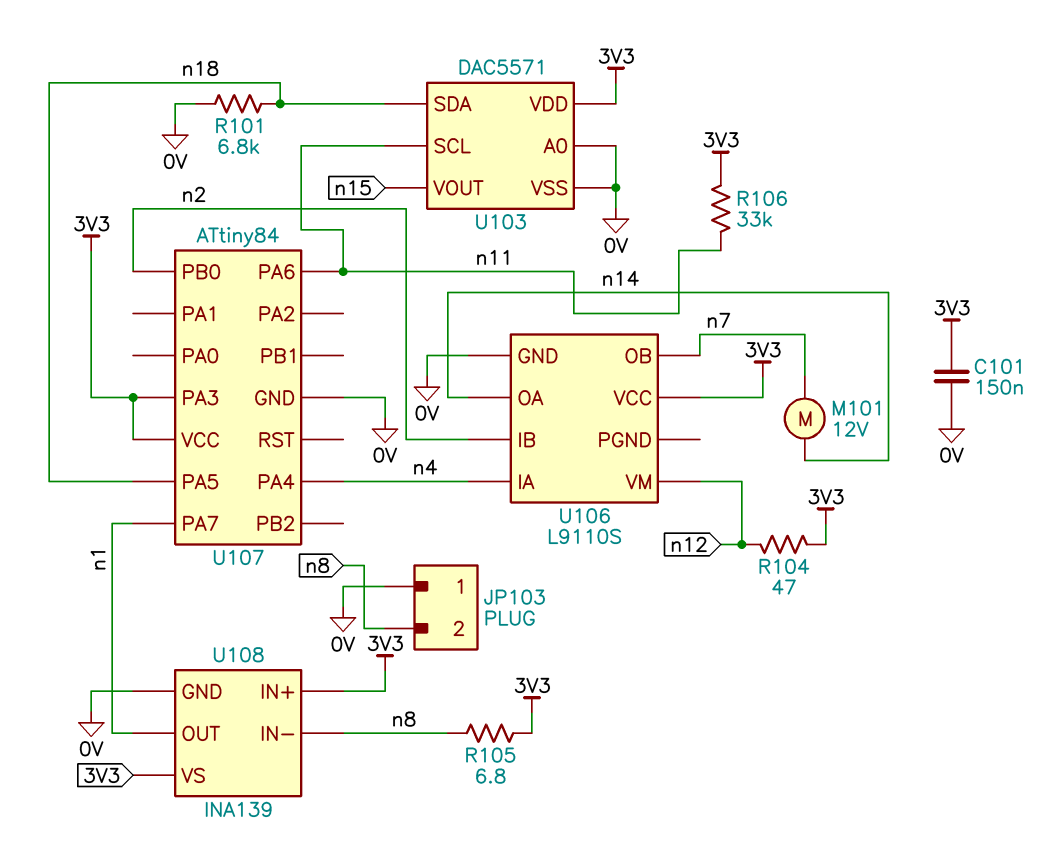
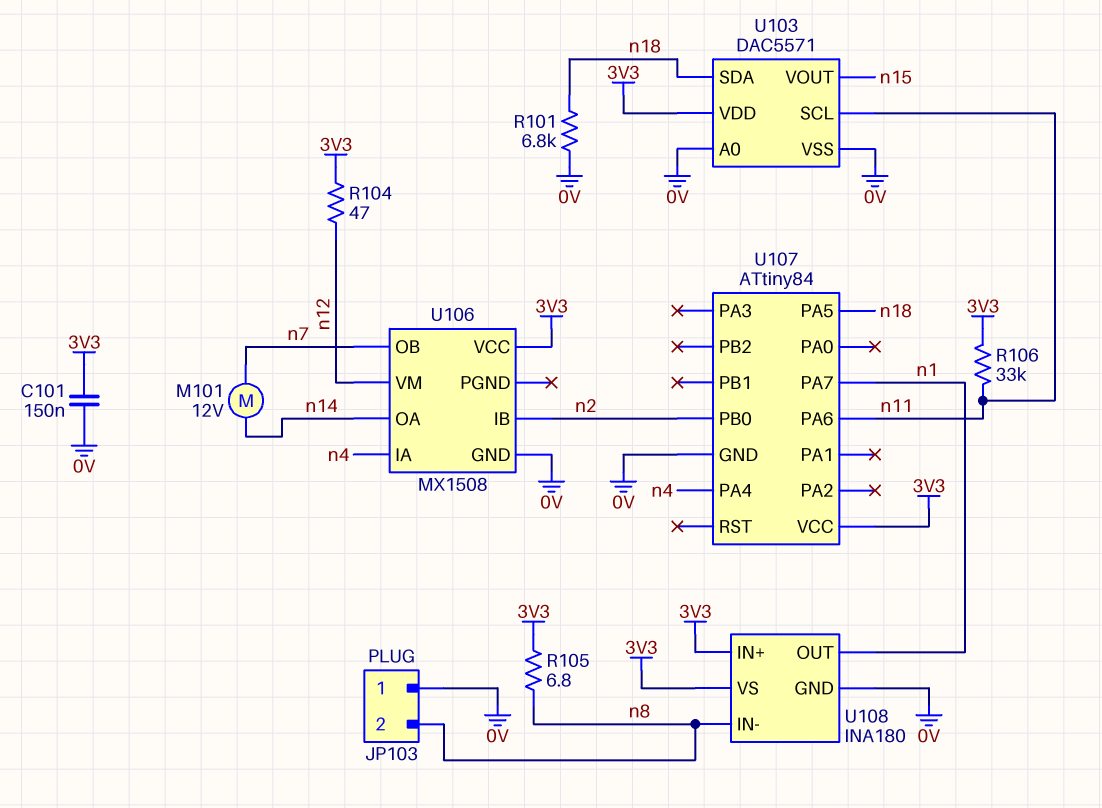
U106: L9110S -> MX1508
U107 pin PA3: 3V3 -> none
U108: INA139 -> INA180

